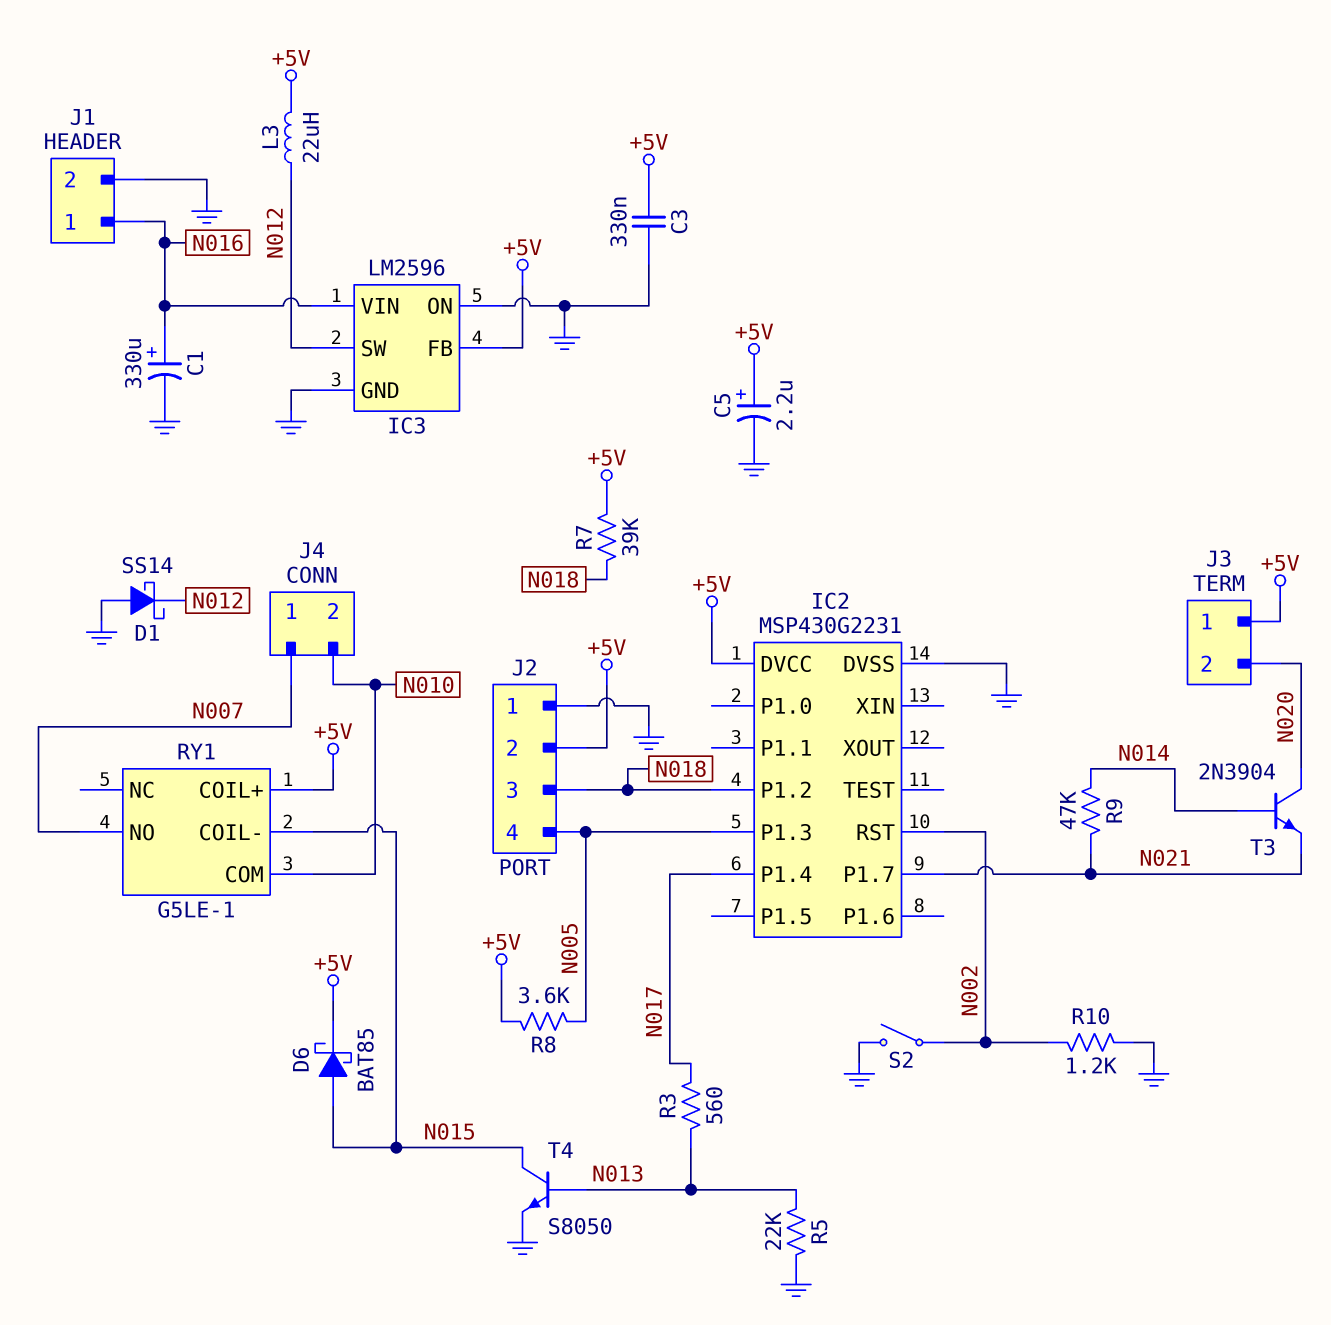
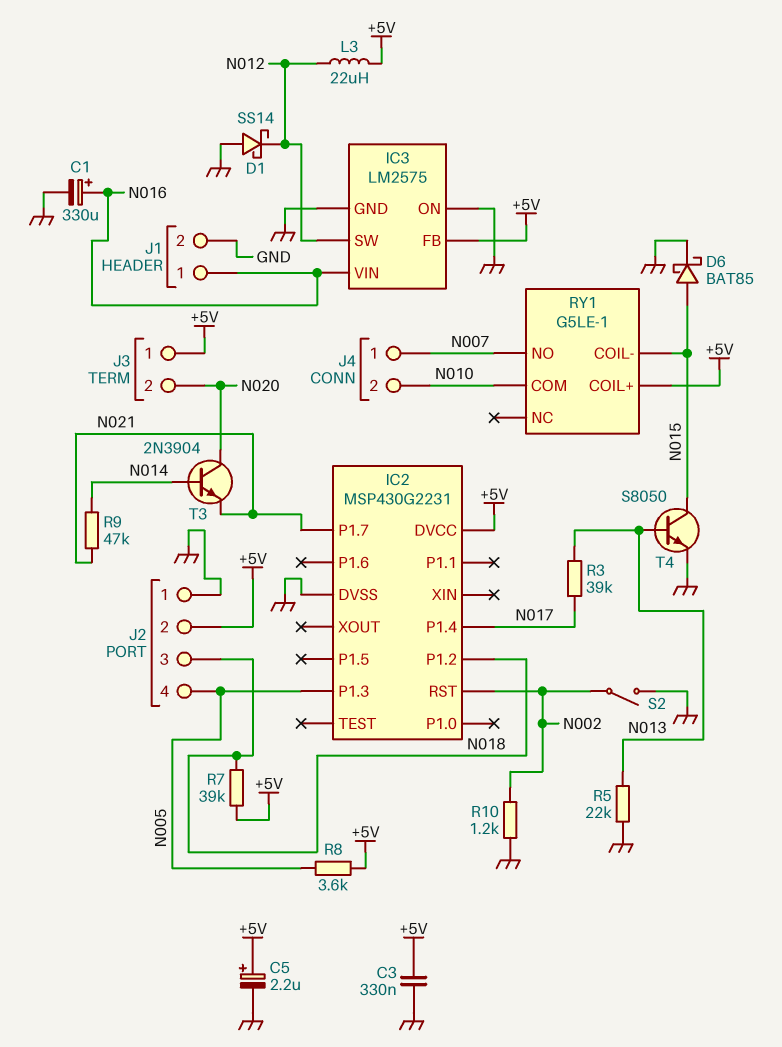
D6: schottky BAT85 (A N015, K +5V) -> schottky BAT85 (A N015, K GND)
IC3: LM2596 -> LM2575
R3: 560 (N013, N017) -> 39k (N013, N017)

